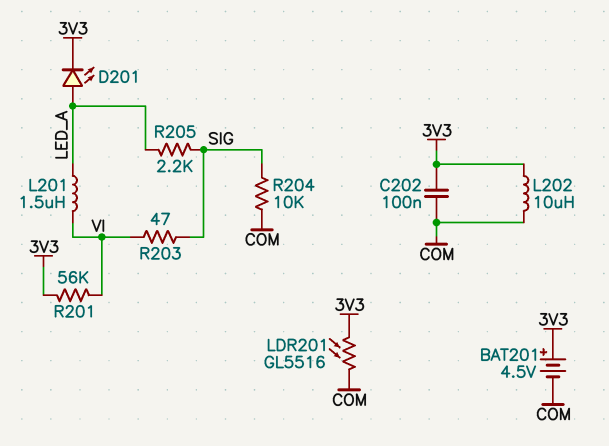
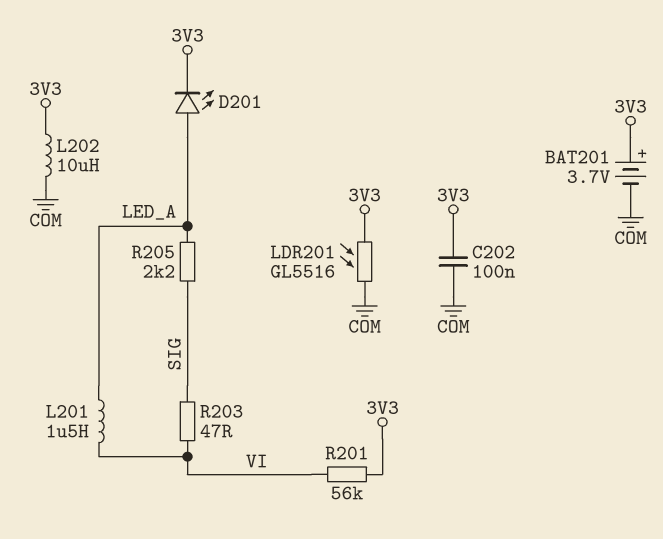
BAT201: 4.5V (plus 3V3, minus COM) -> 3.7V (plus 3V3, minus COM)
R204: 10k (COM, SIG) -> none

